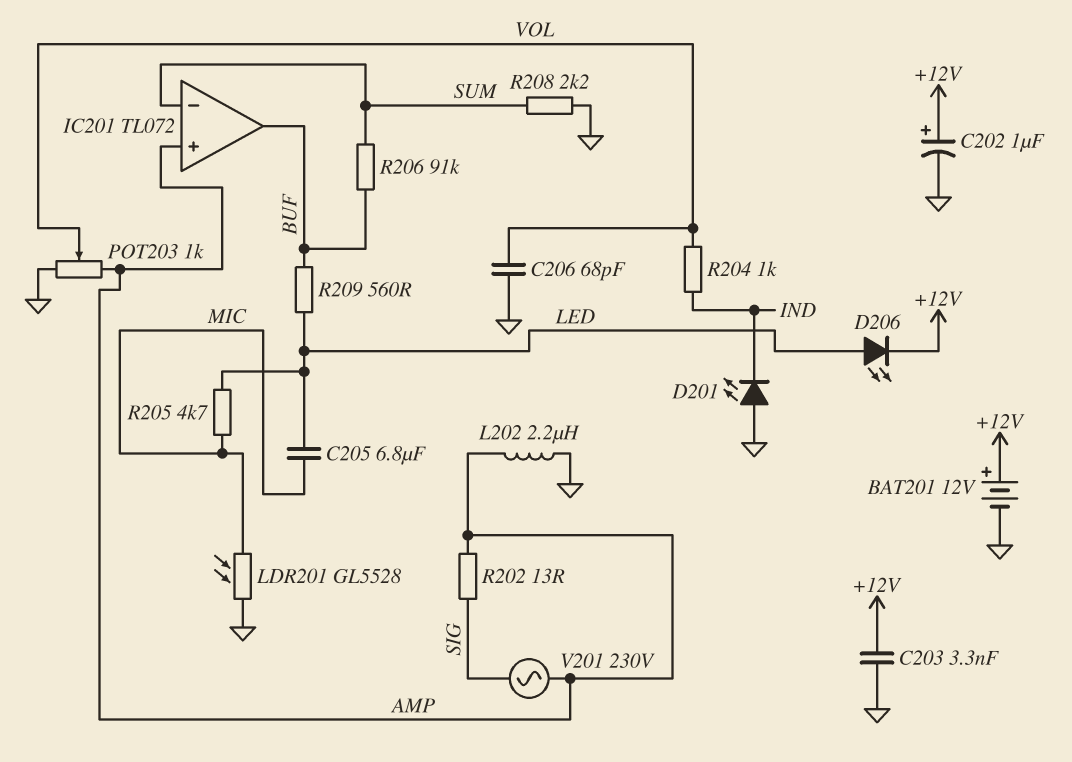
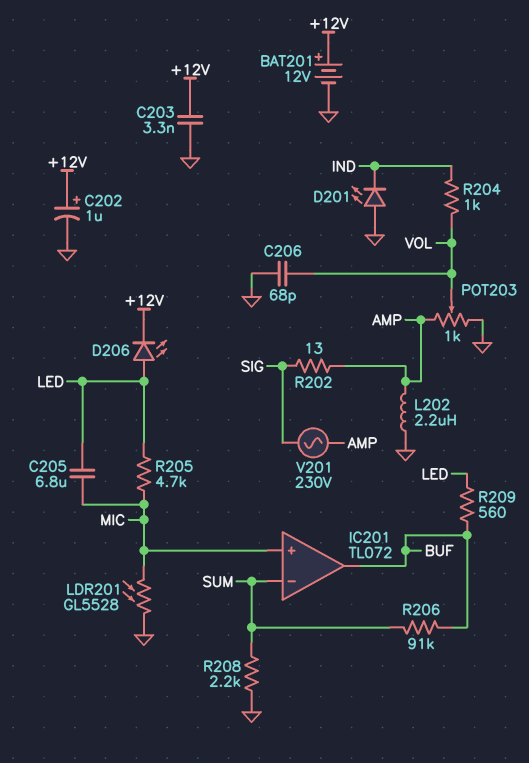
IC201 pin in+: AMP -> MIC

